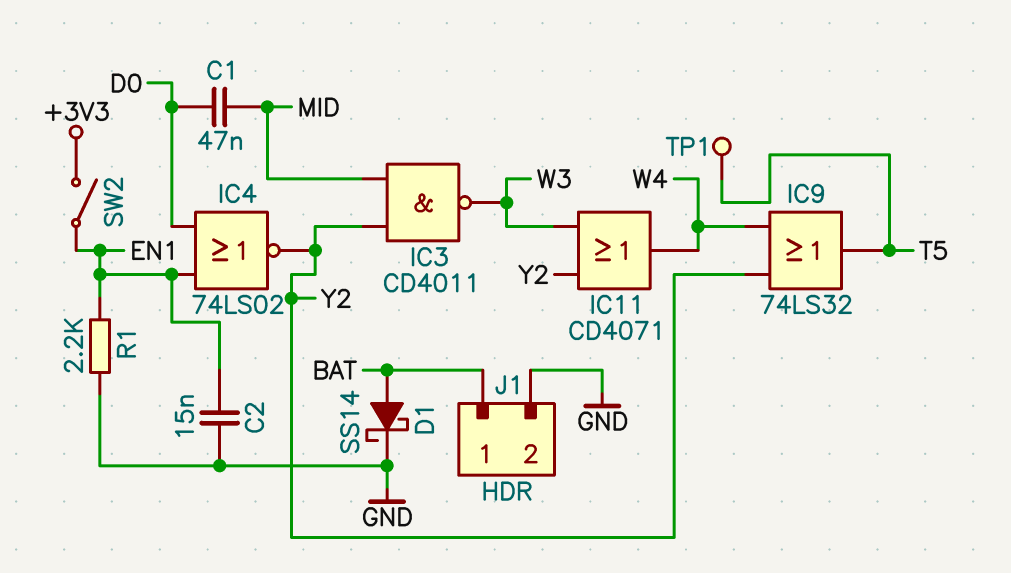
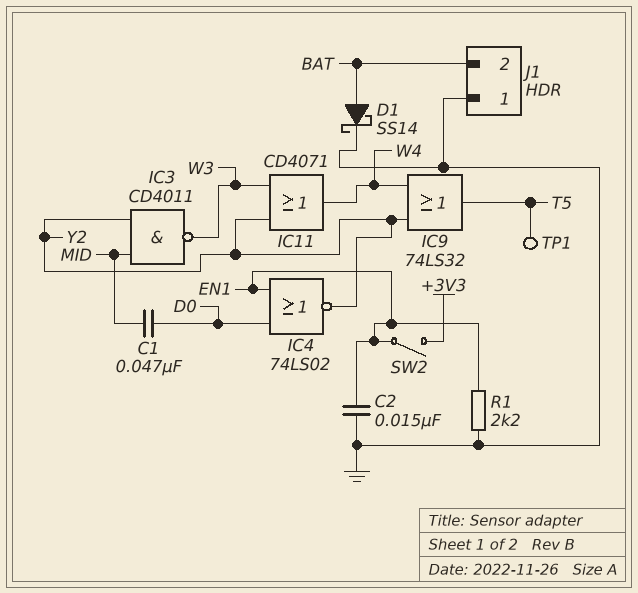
J1 pin 1: BAT -> GND
J1 pin 2: GND -> BAT

